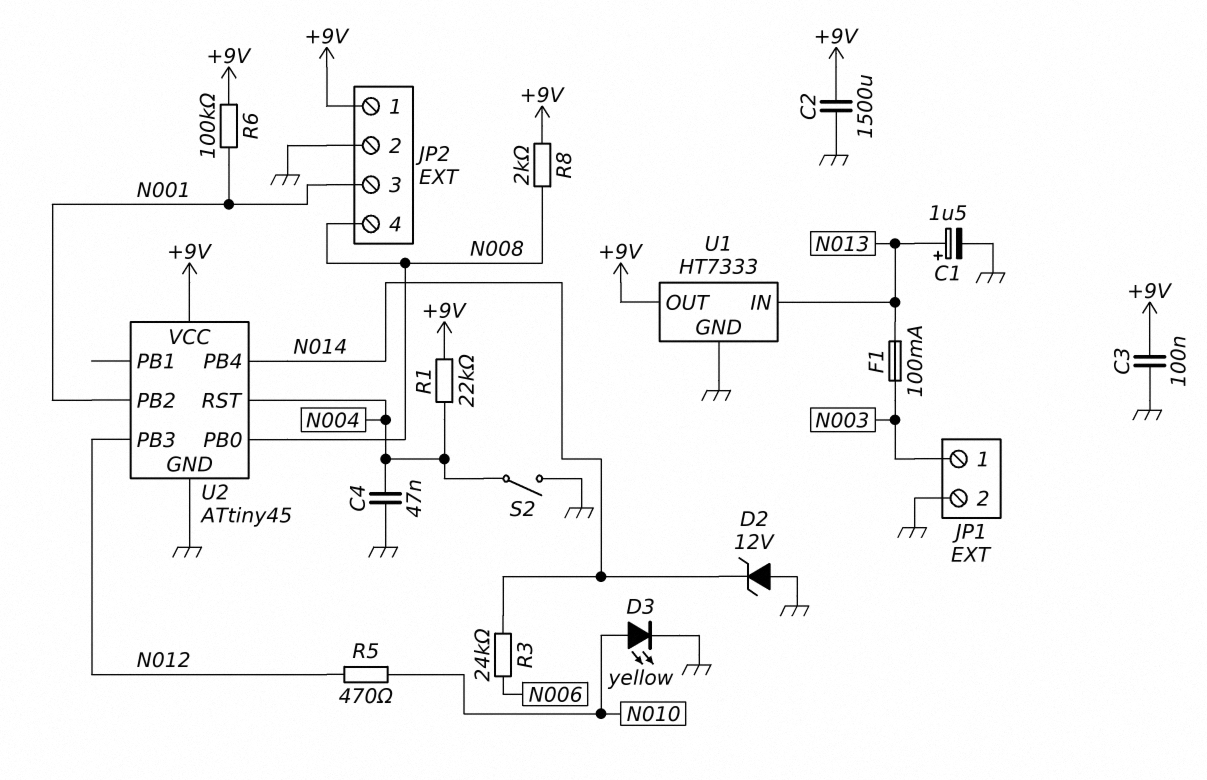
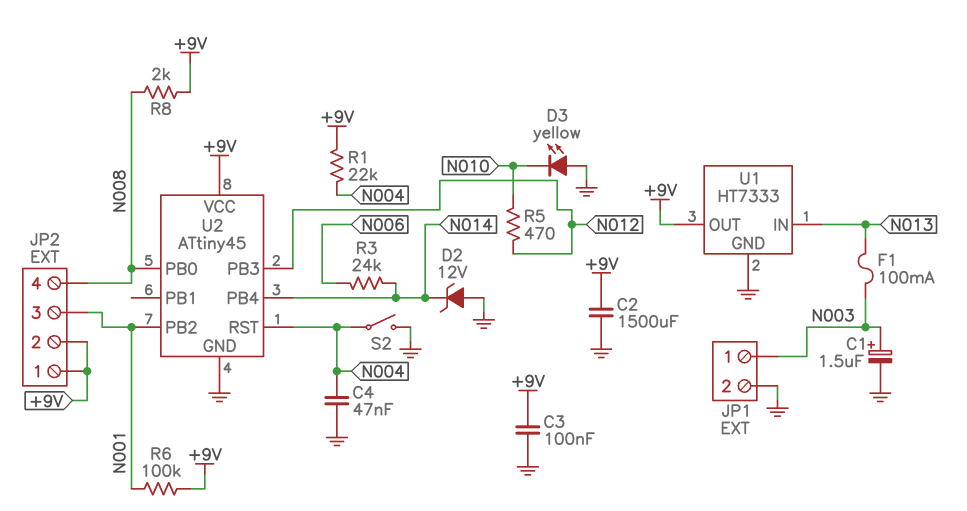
C1: 1.5uF (plus N013, minus GND) -> 1.5uF (plus N003, minus GND)
D3: LED yellow (A N010, K GND) -> LED yellow (A GND, K N010)
JP2 pin 2: GND -> +9V

